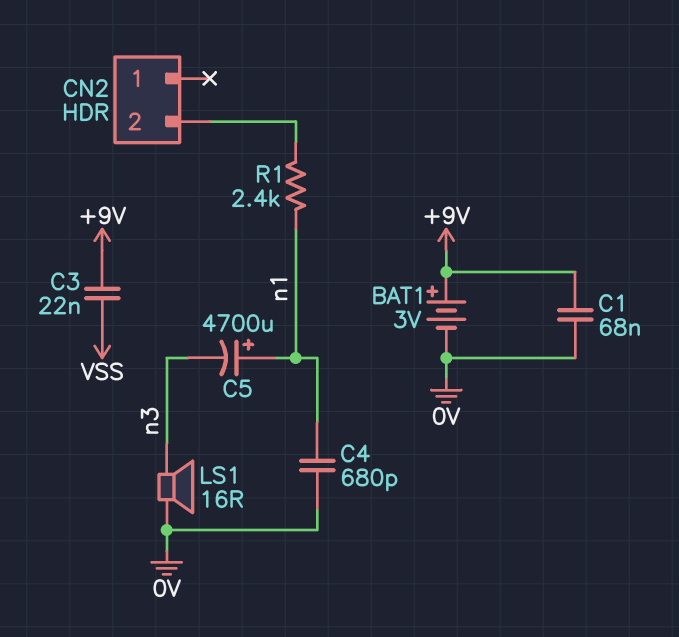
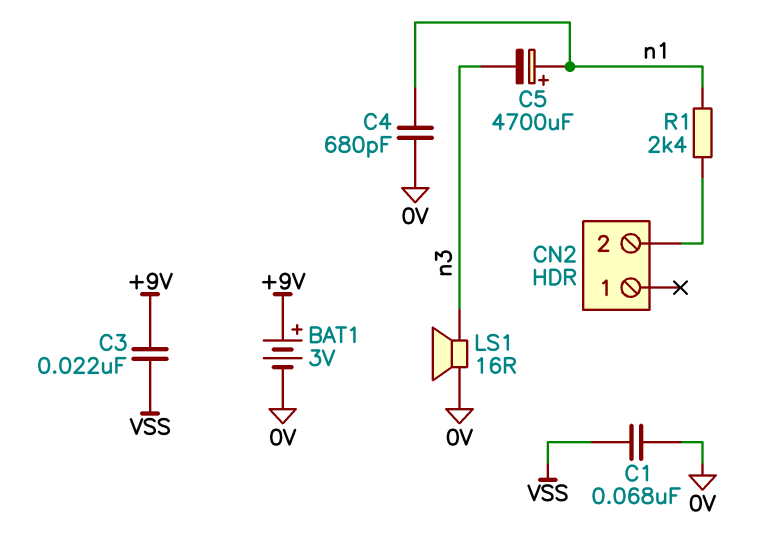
C1: 68nF (+9V, 0V) -> 68nF (0V, VSS)

